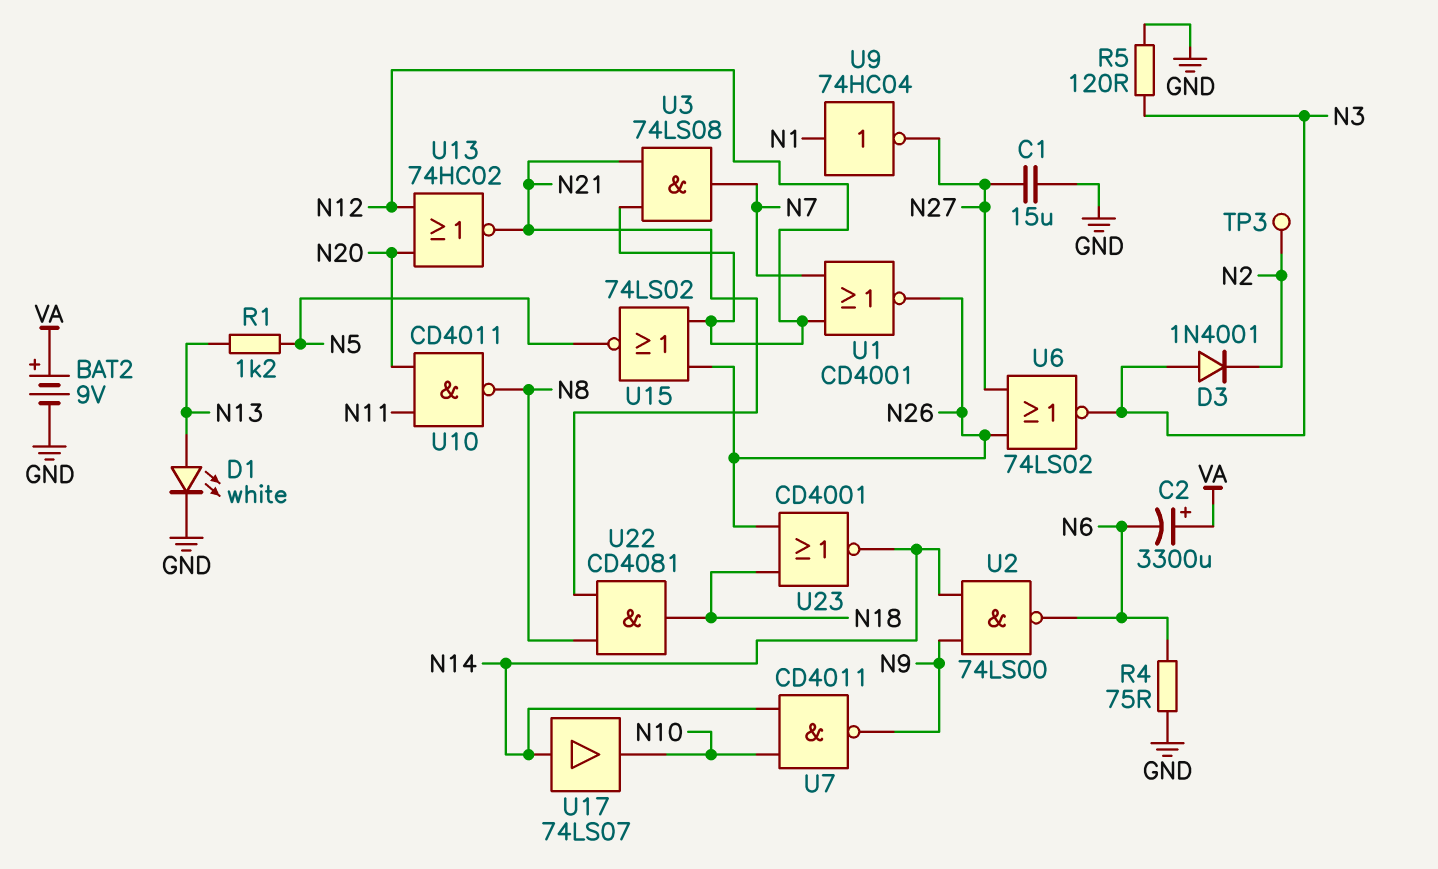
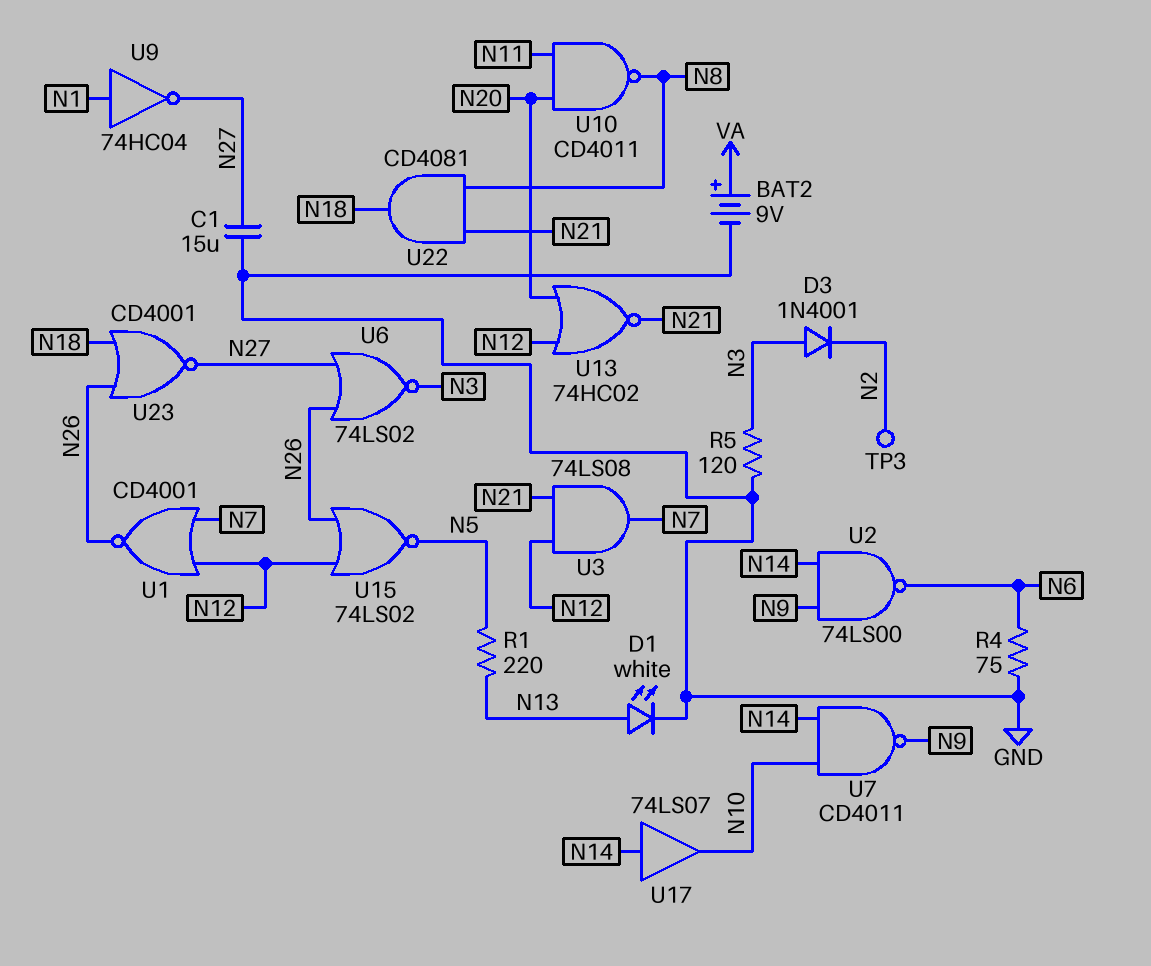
C2: 3300uF (plus VA, minus N6) -> none
R1: 1.2k (N5, N13) -> 220 (N5, N13)
U23: NOR CD4001 (in N18, in N26, out N14) -> NOR CD4001 (in N18, in N26, out N27)

